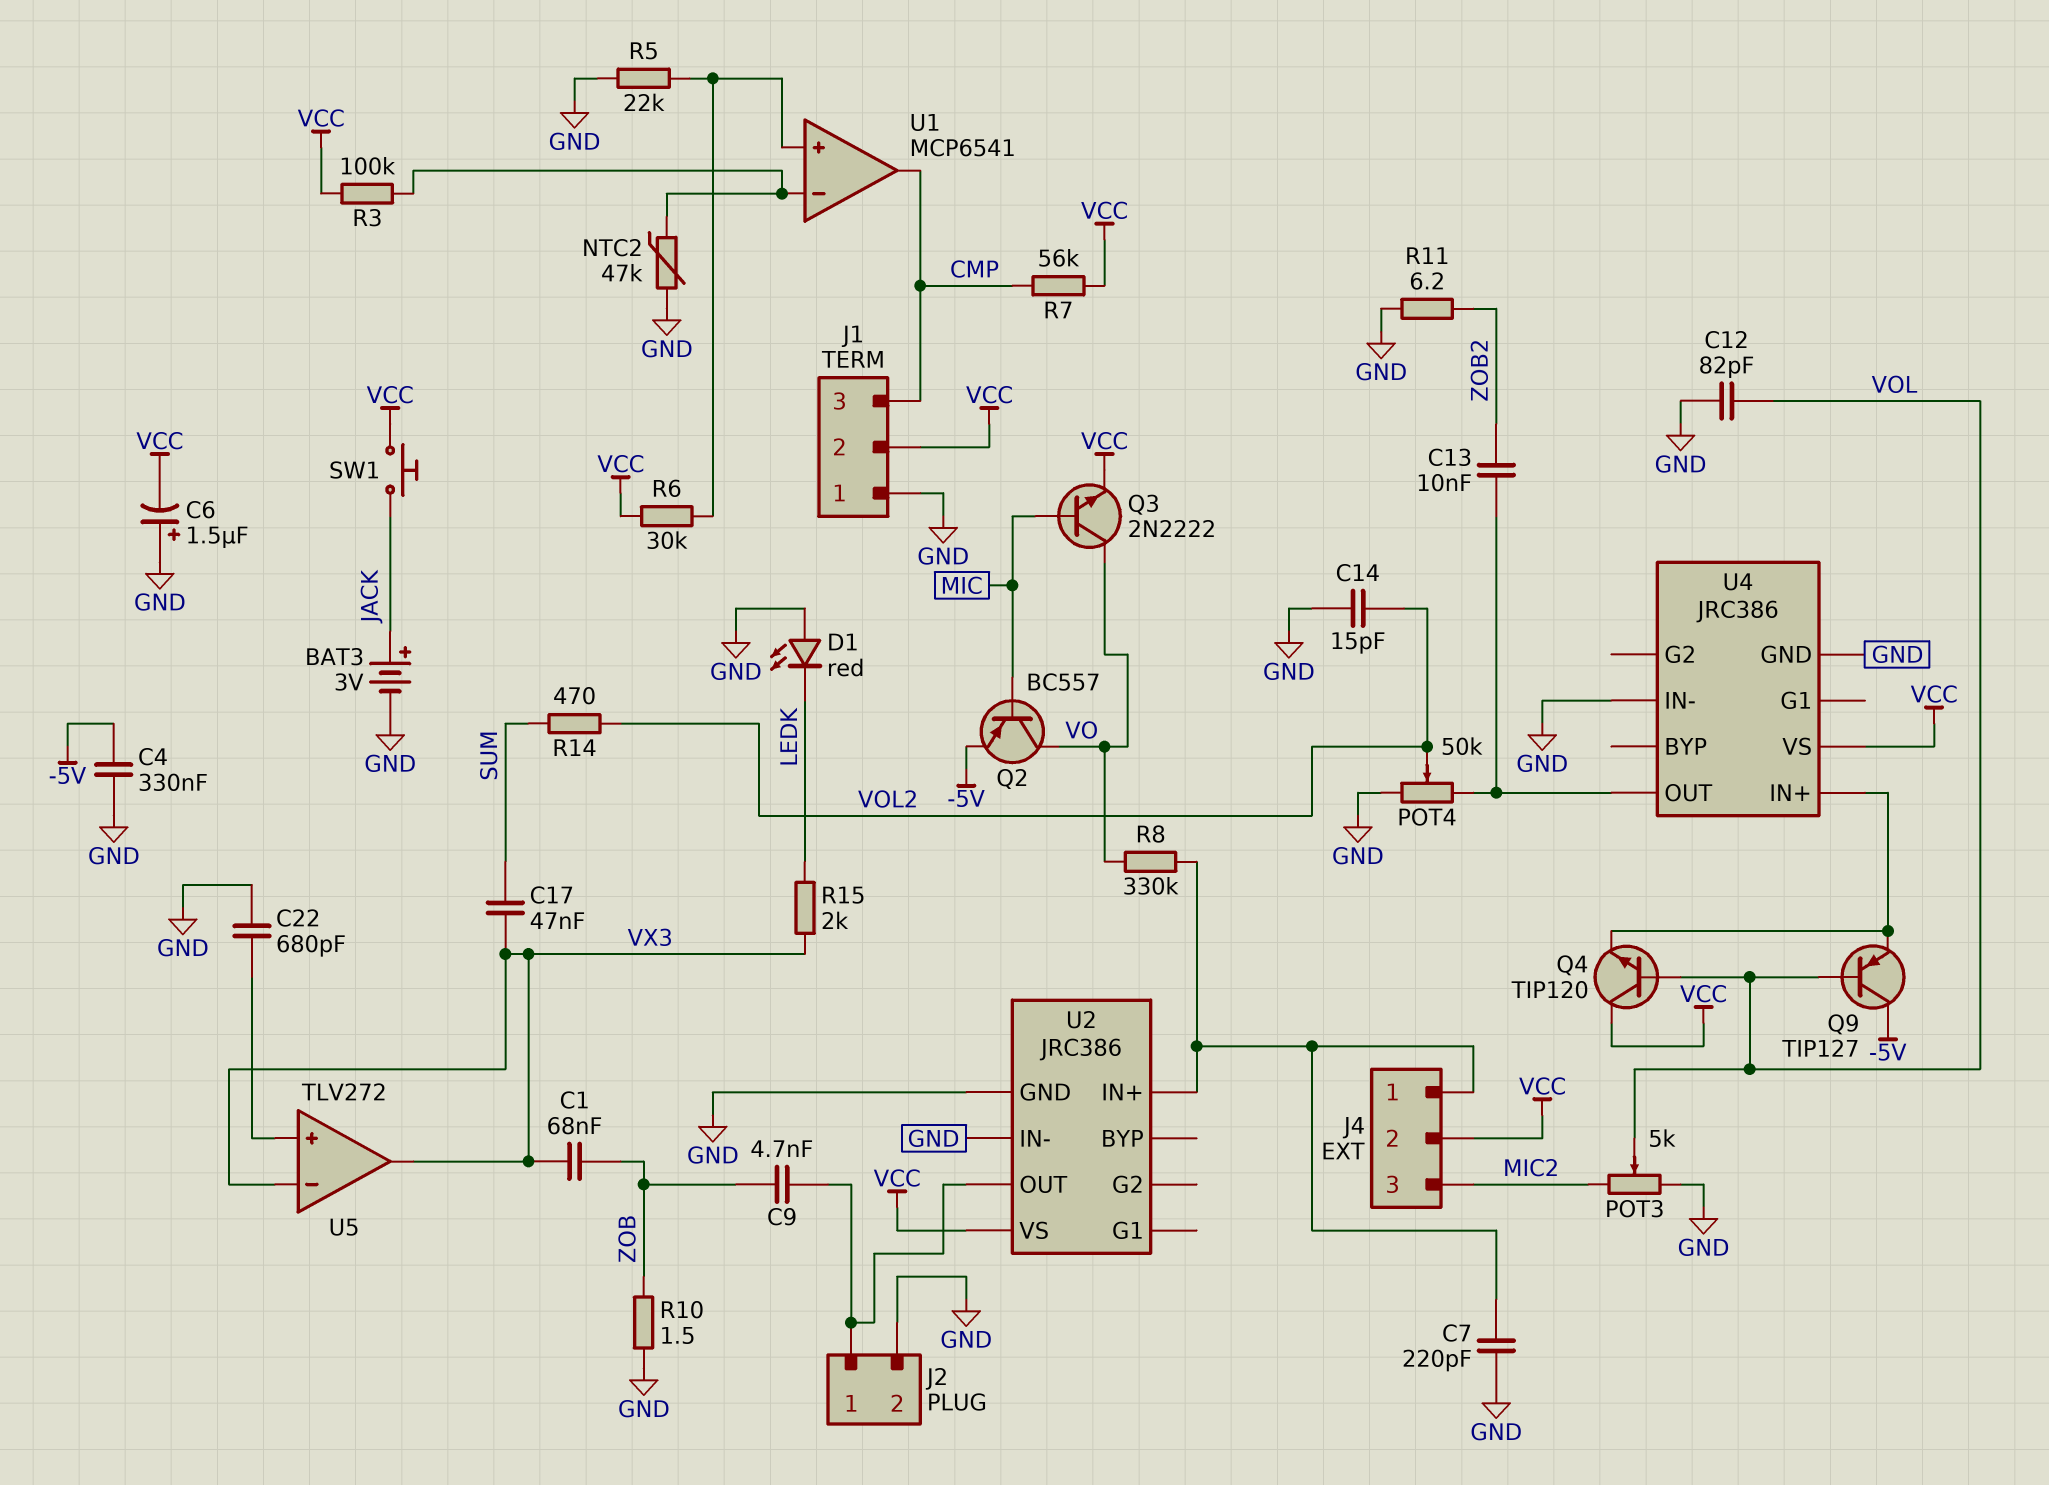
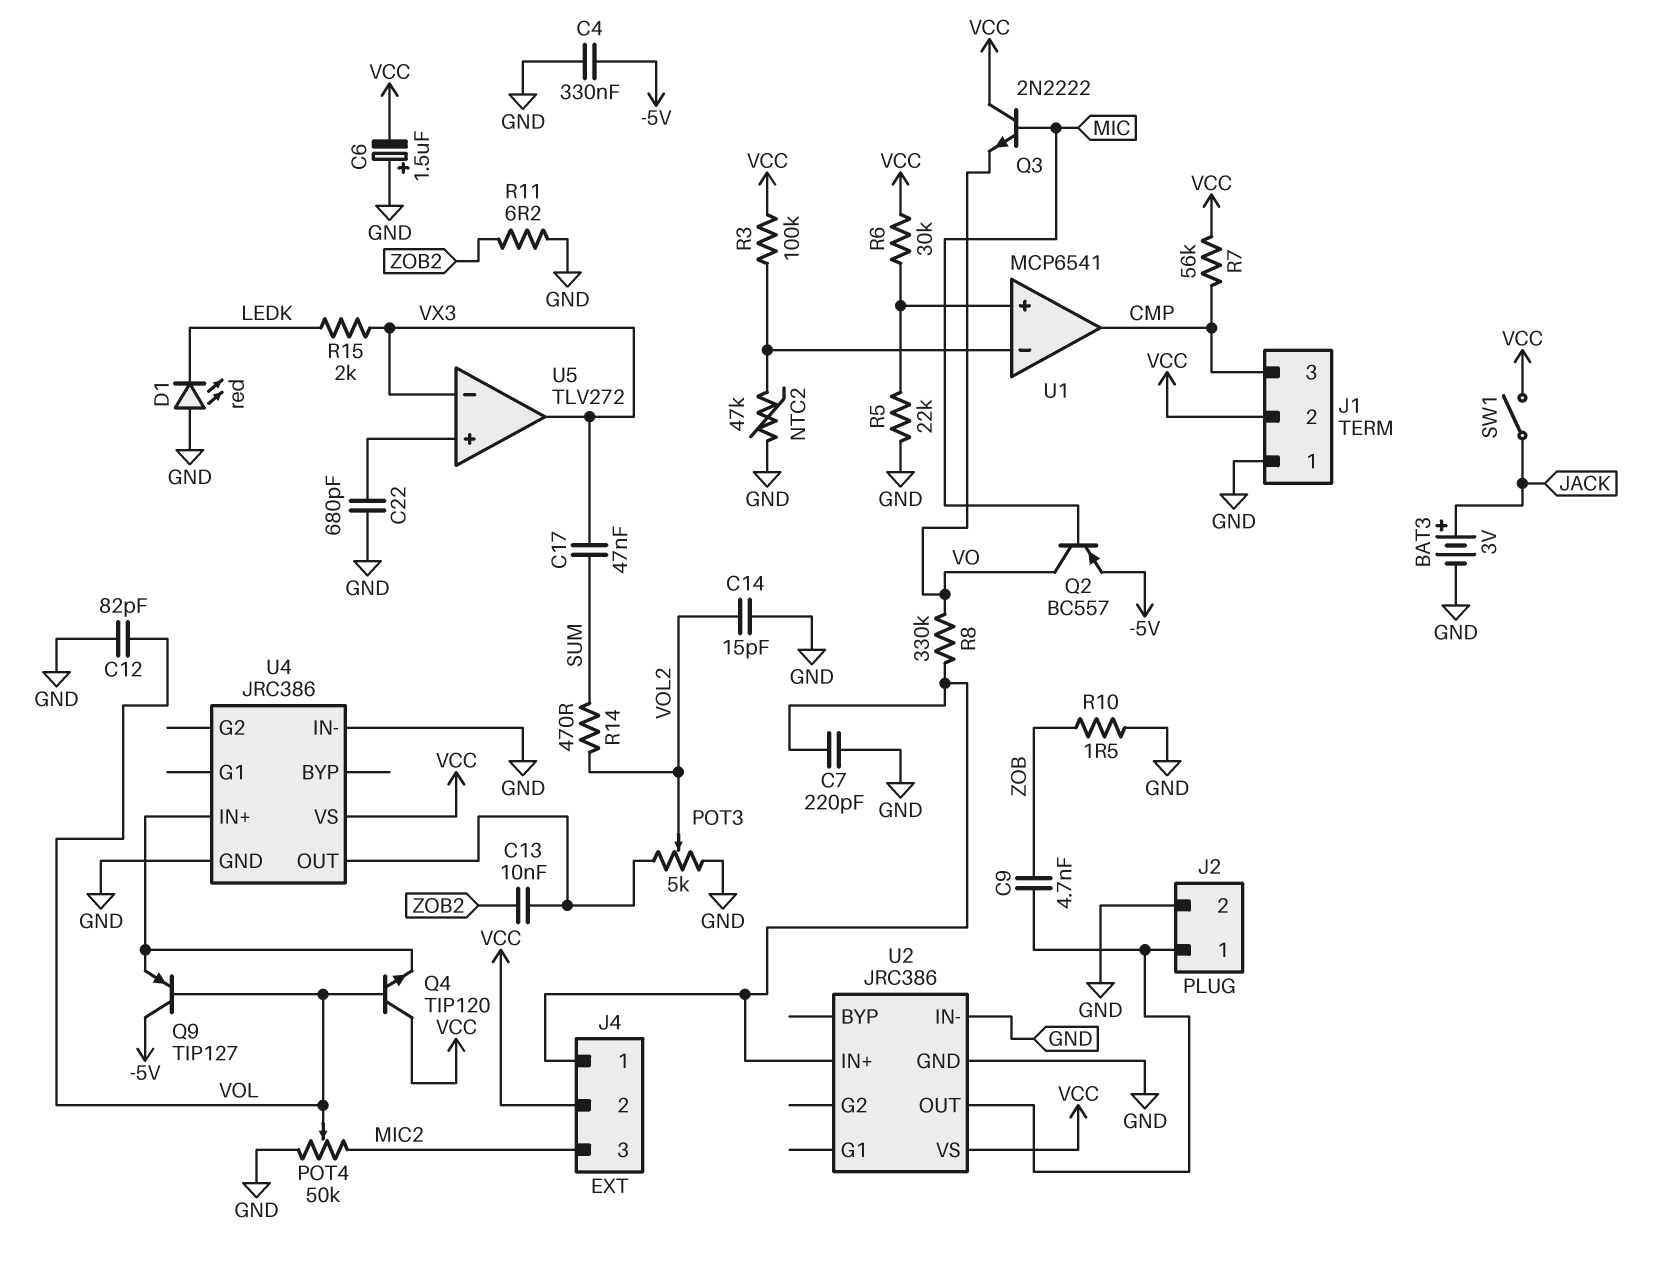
C1: 68nF (VX3, ZOB) -> none
POT3: 5k (GND, MIC2, wiper VOL) -> 5k (GND, U4/OUT, wiper VOL2)
POT4: 50k (GND, U4/OUT, wiper VOL2) -> 50k (GND, MIC2, wiper VOL)
Q3: NPN 2N2222 (B MIC, C VO, E VCC) -> NPN 2N2222 (B MIC, C VCC, E VO)
SW1: button (JACK, VCC) -> switch (JACK, VCC)

